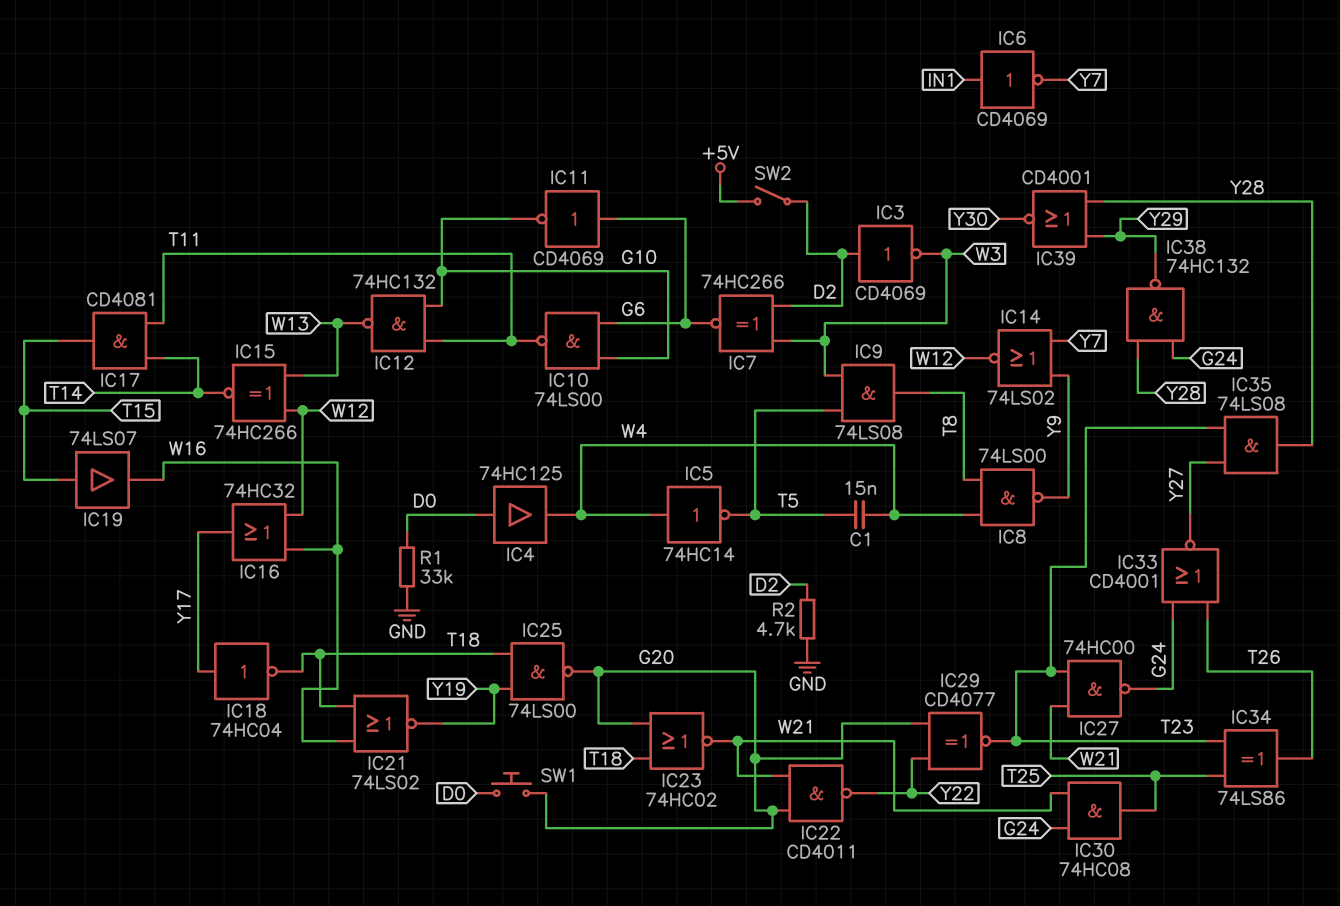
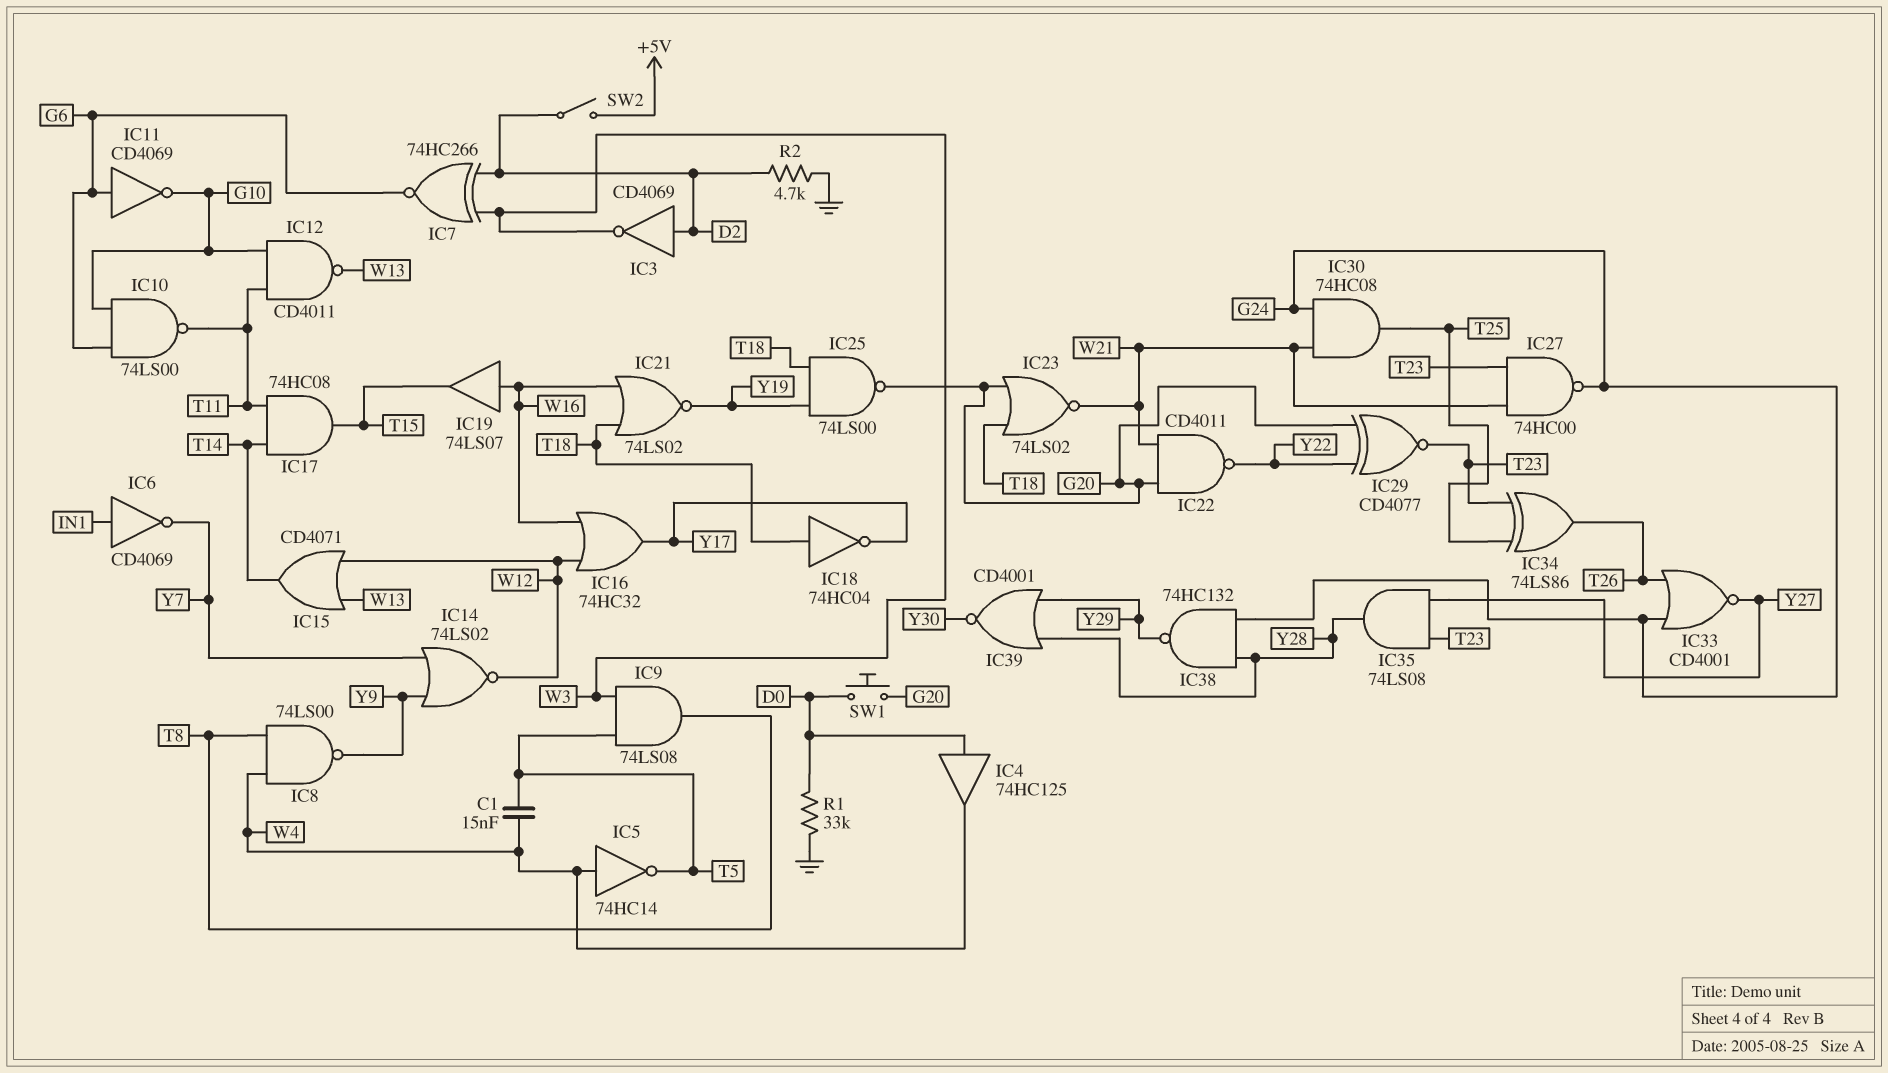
IC12: NAND 74HC132 (in G10, in T11, out W13) -> NAND CD4011 (in G10, in T11, out W13)
IC15: XNOR 74HC266 (in W12, in W13, out T14) -> OR CD4071 (in W12, in W13, out T14)
IC17: AND CD4081 (in T11, in T14, out T15) -> AND 74HC08 (in T11, in T14, out T15)
IC18: NOT 74HC04 (in Y17, out T18) -> NOT 74HC04 (in T18, out Y17)
IC19: buffer 74LS07 (in T15, out W16) -> buffer 74LS07 (in W16, out T15)
IC23: NOR 74HC02 (in G20, in T18, out W21) -> NOR 74LS02 (in G20, in T18, out W21)

